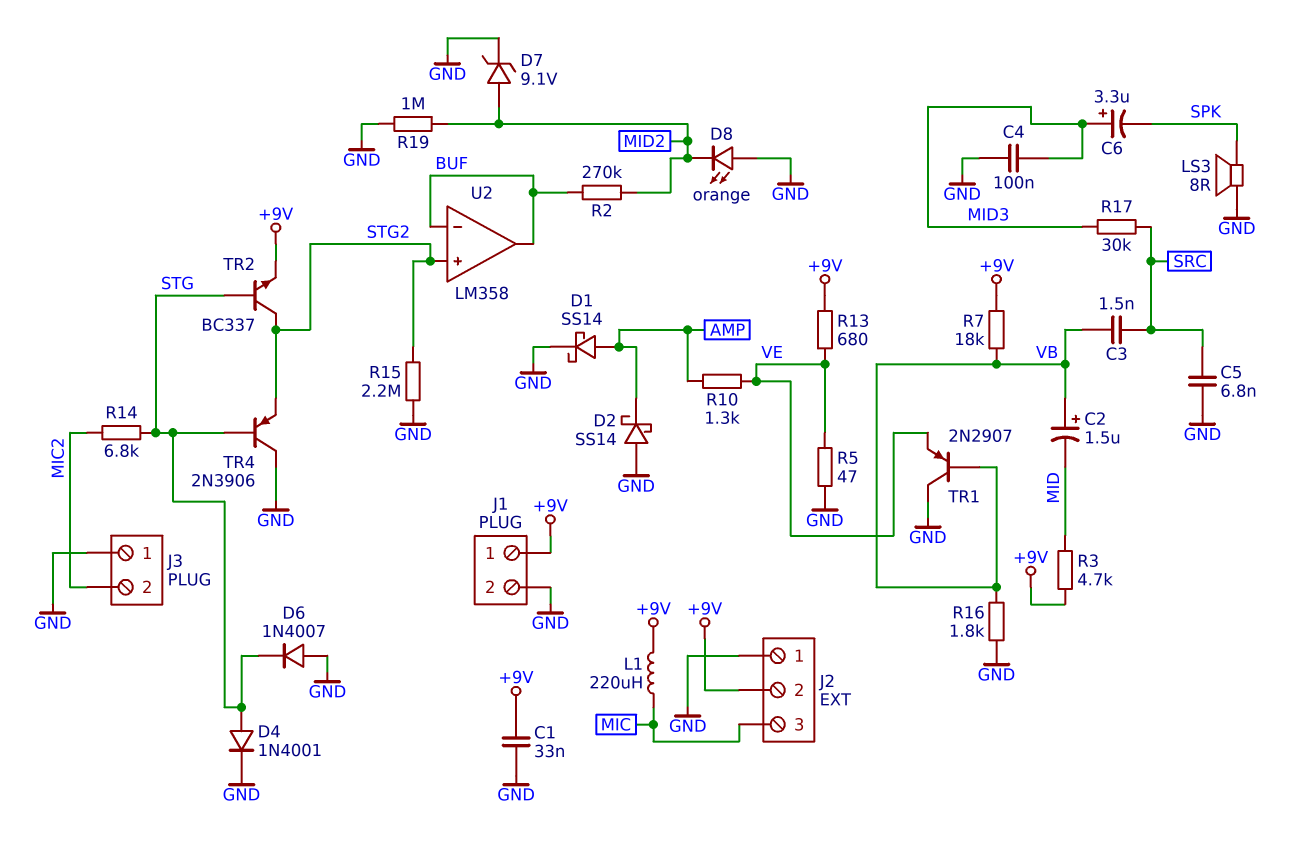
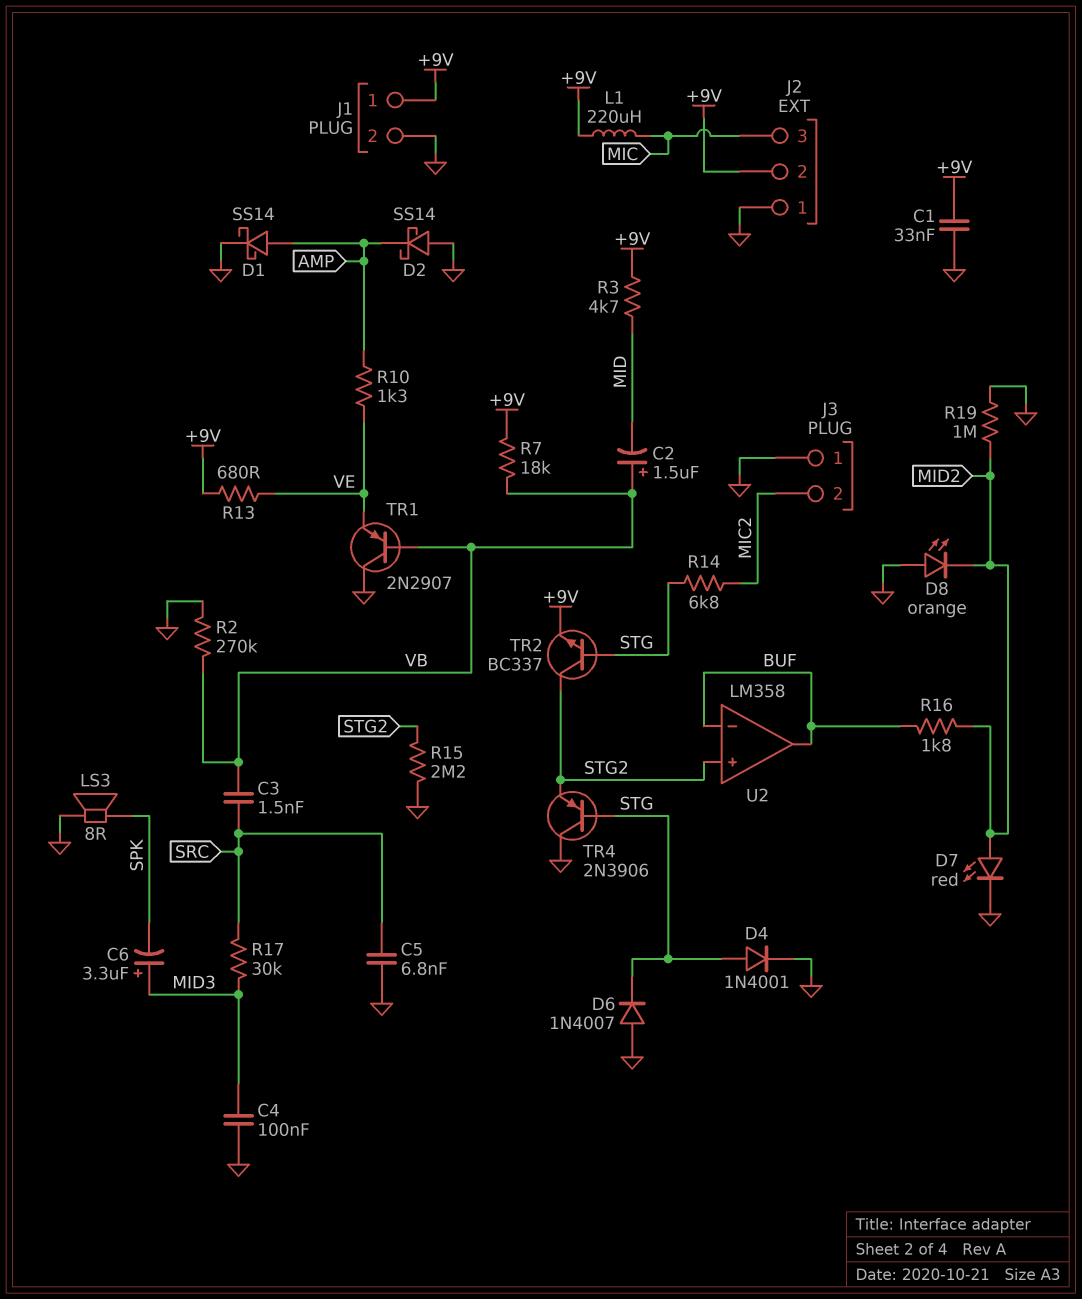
D7: zener 9.1V (A MID2, K GND) -> LED red (A MID2, K GND)
R2: 270k (BUF, MID2) -> 270k (GND, VB)
R5: 47 (GND, VE) -> none
R16: 1.8k (GND, VB) -> 1.8k (BUF, MID2)

